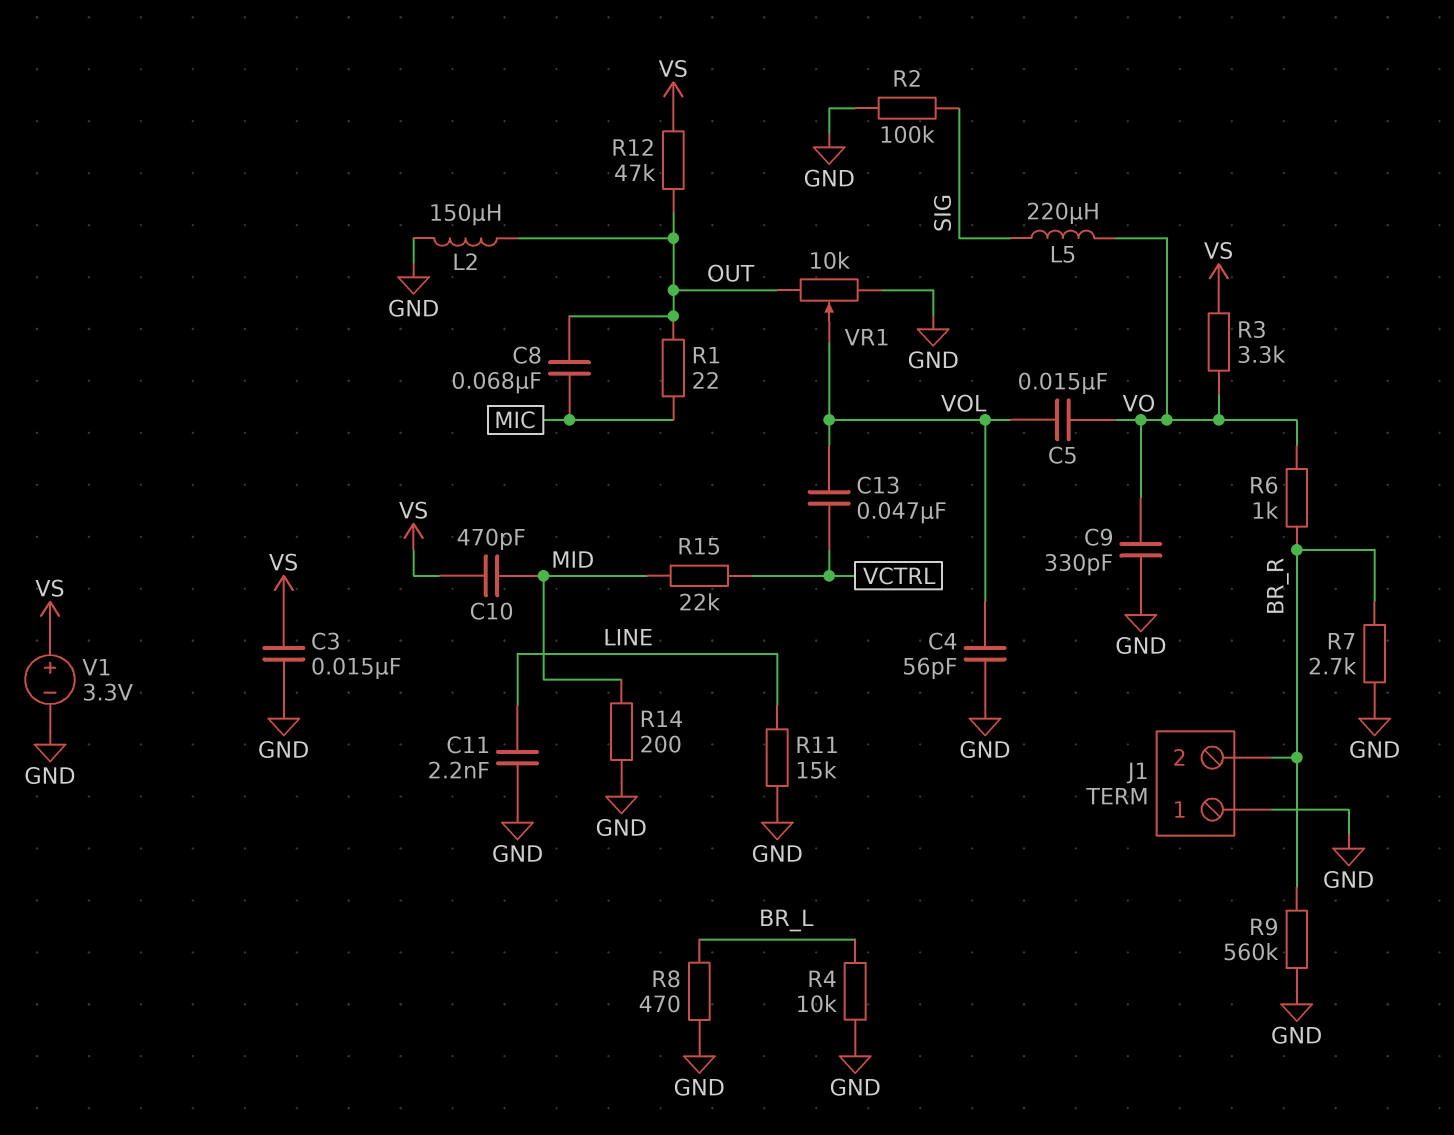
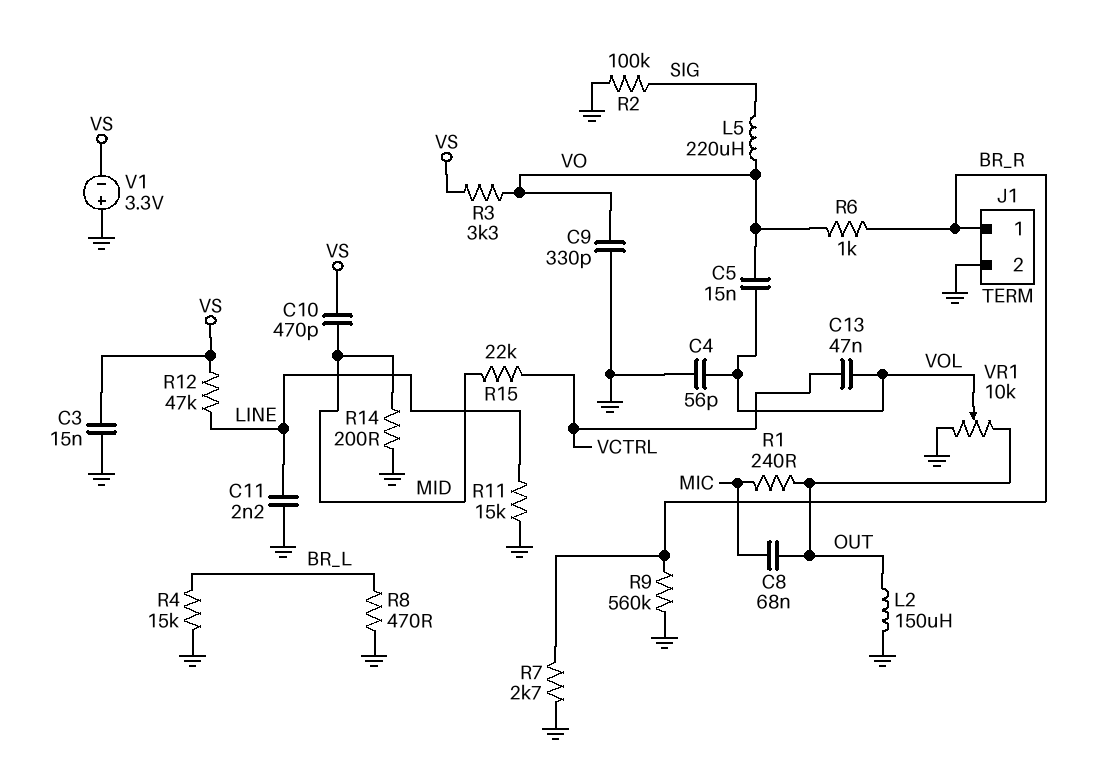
J1 pin 1: GND -> BR_R
J1 pin 2: BR_R -> GND
R1: 22 (MIC, OUT) -> 240 (MIC, OUT)
R4: 10k (BR_L, GND) -> 15k (BR_L, GND)
R12: 47k (OUT, VS) -> 47k (LINE, VS)
V1: 3.3V (plus VS, minus GND) -> 3.3V (plus GND, minus VS)

